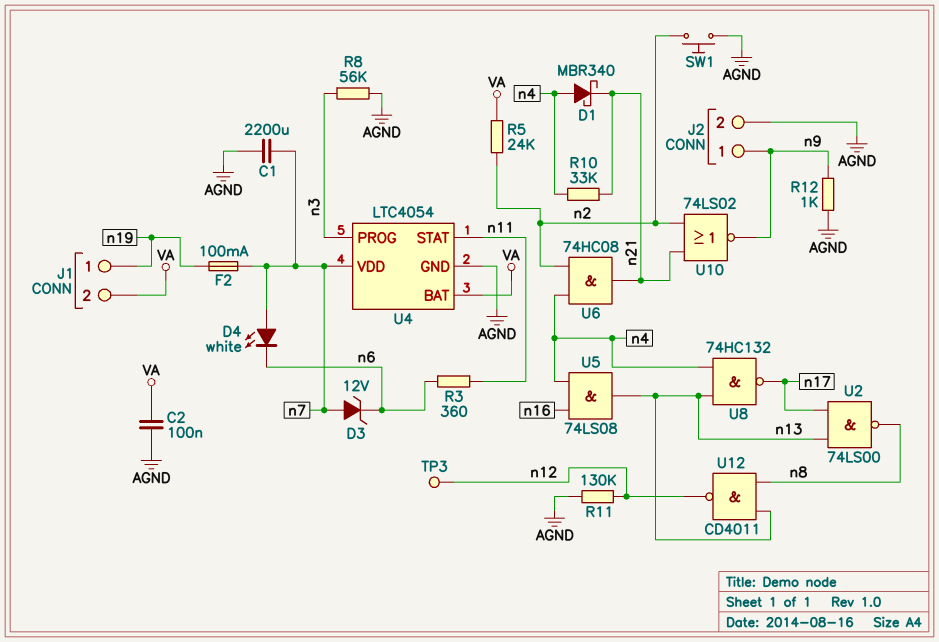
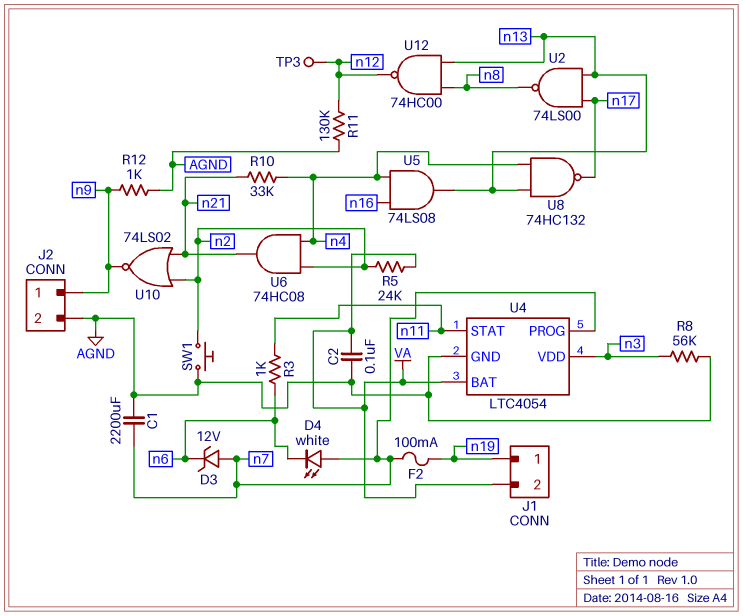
D1: schottky MBR340 (A n4, K n21) -> none
R3: 360 (n6, n11) -> 1k (n6, n11)
U4 pin PROG: n3 -> n7
U4 pin VDD: n7 -> n3
U12: NAND CD4011 (in n8, in n13, out n12) -> NAND 74HC00 (in n8, in n13, out n12)

